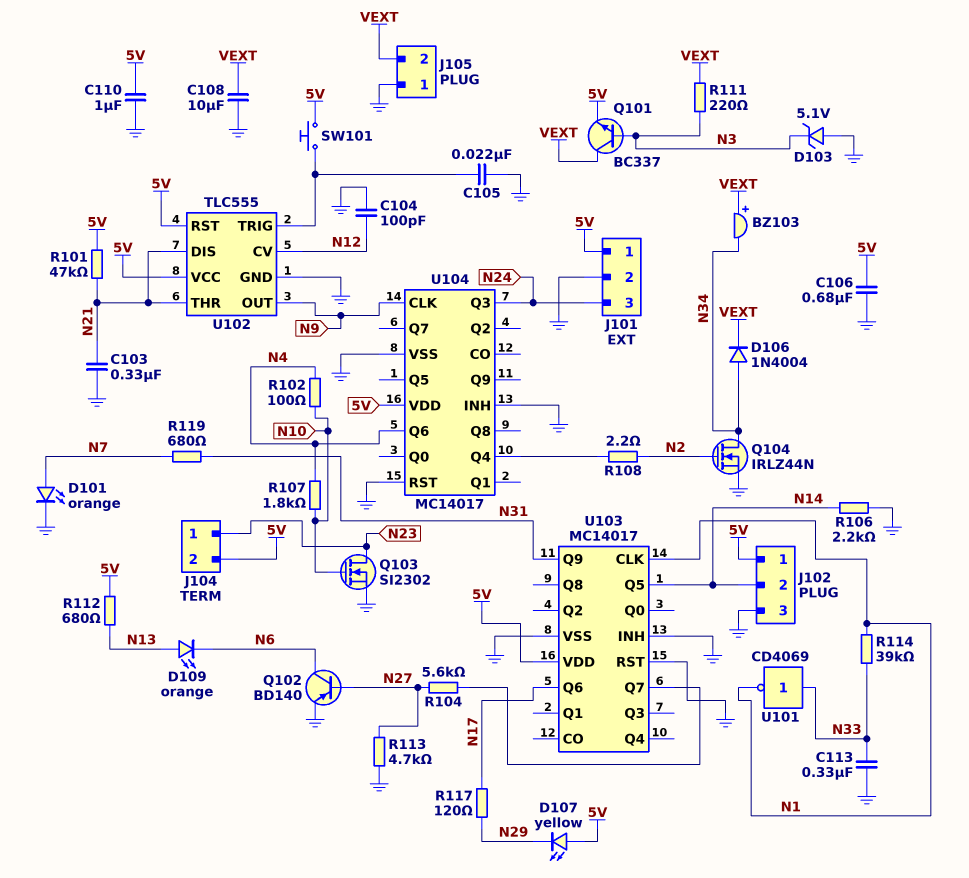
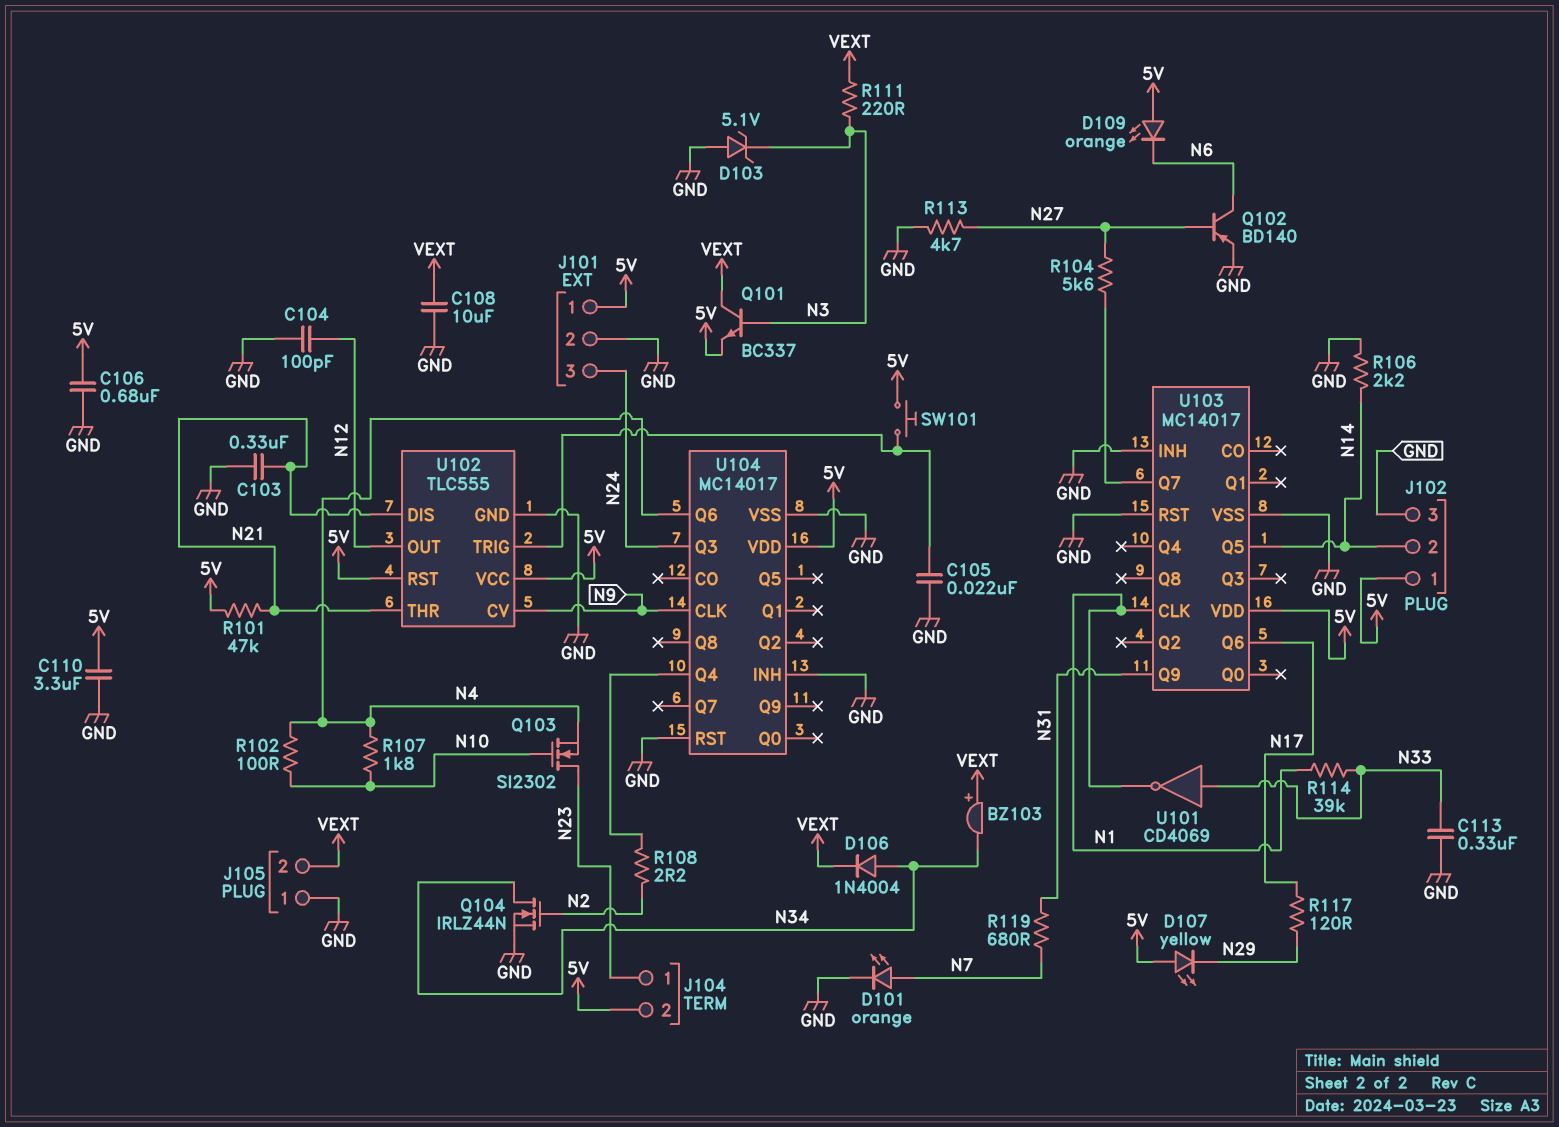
C110: 1uF (5V, GND) -> 3.3uF (5V, GND)
D109: LED orange (A N13, K N6) -> LED orange (A 5V, K N6)
Q103: NMOS SI2302 (G N10, D N23, S GND) -> NMOS SI2302 (G N10, D N23, S N4)
R112: 680 (5V, N13) -> none
U102 pin CV: N12 -> N9
U102 pin OUT: N9 -> N12

